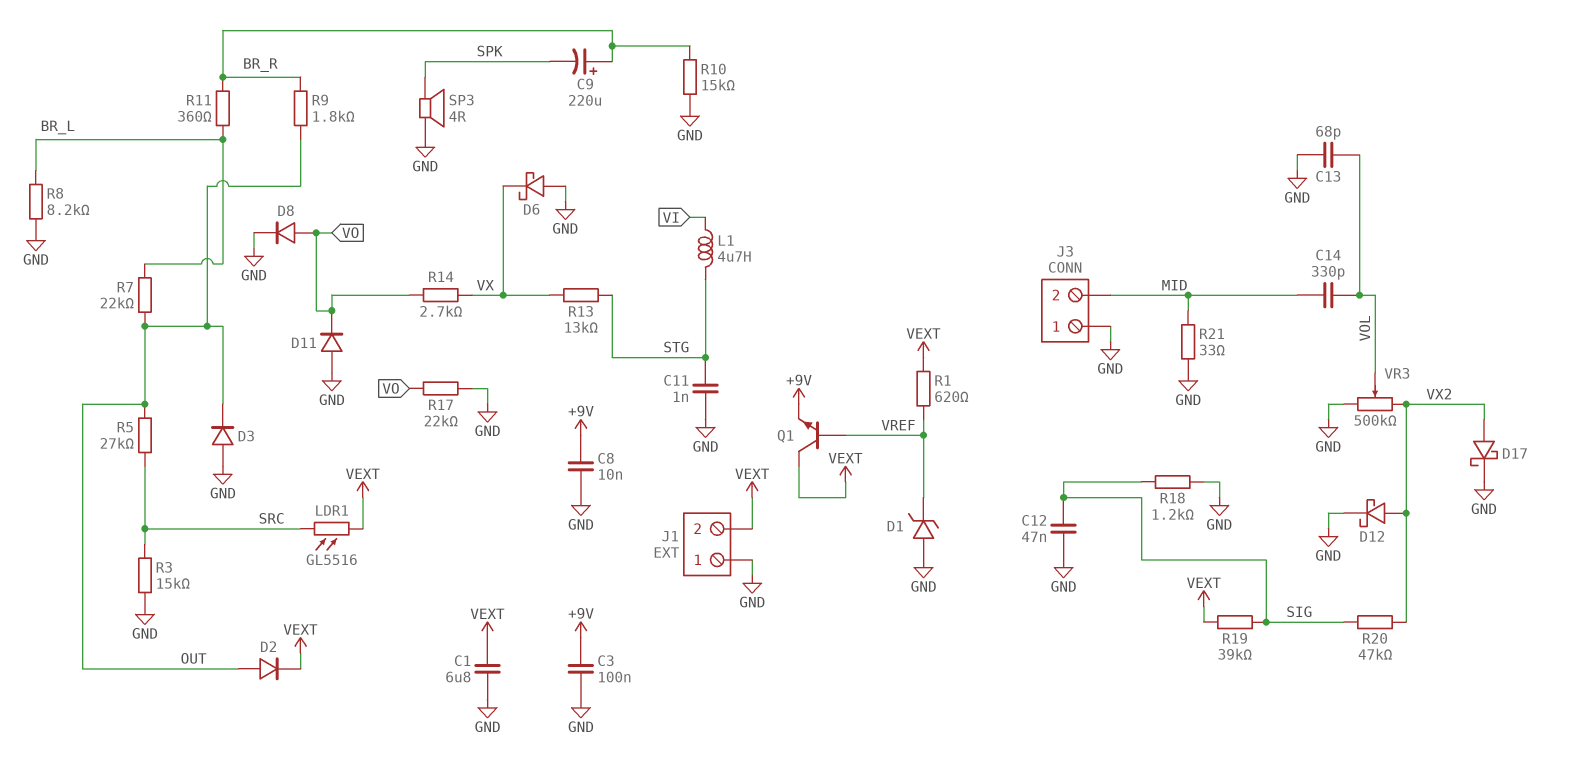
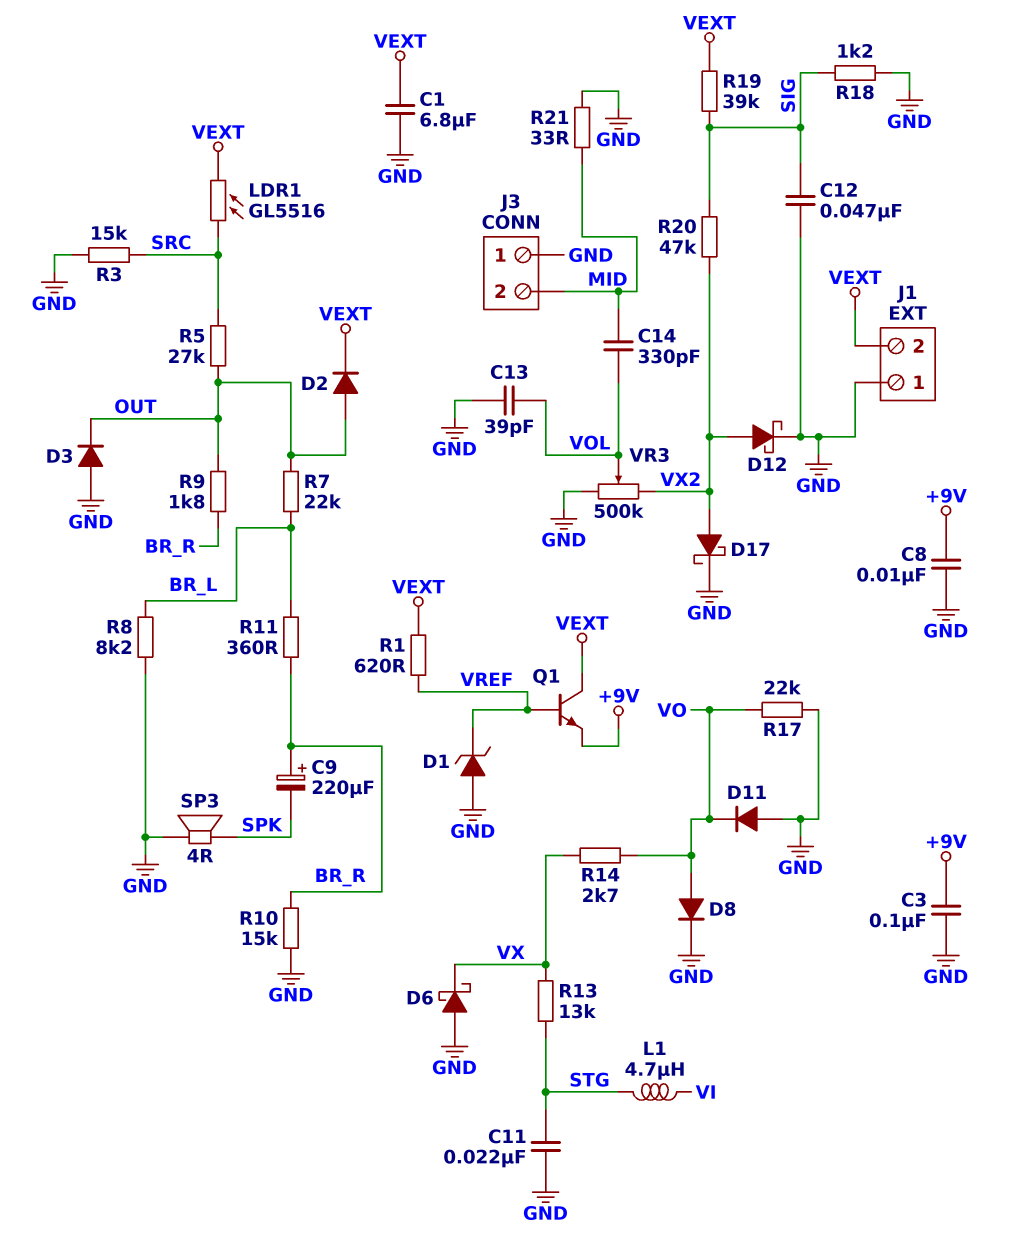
C11: 1nF (GND, STG) -> 22nF (GND, STG)
C13: 68pF (GND, VOL) -> 39pF (GND, VOL)

